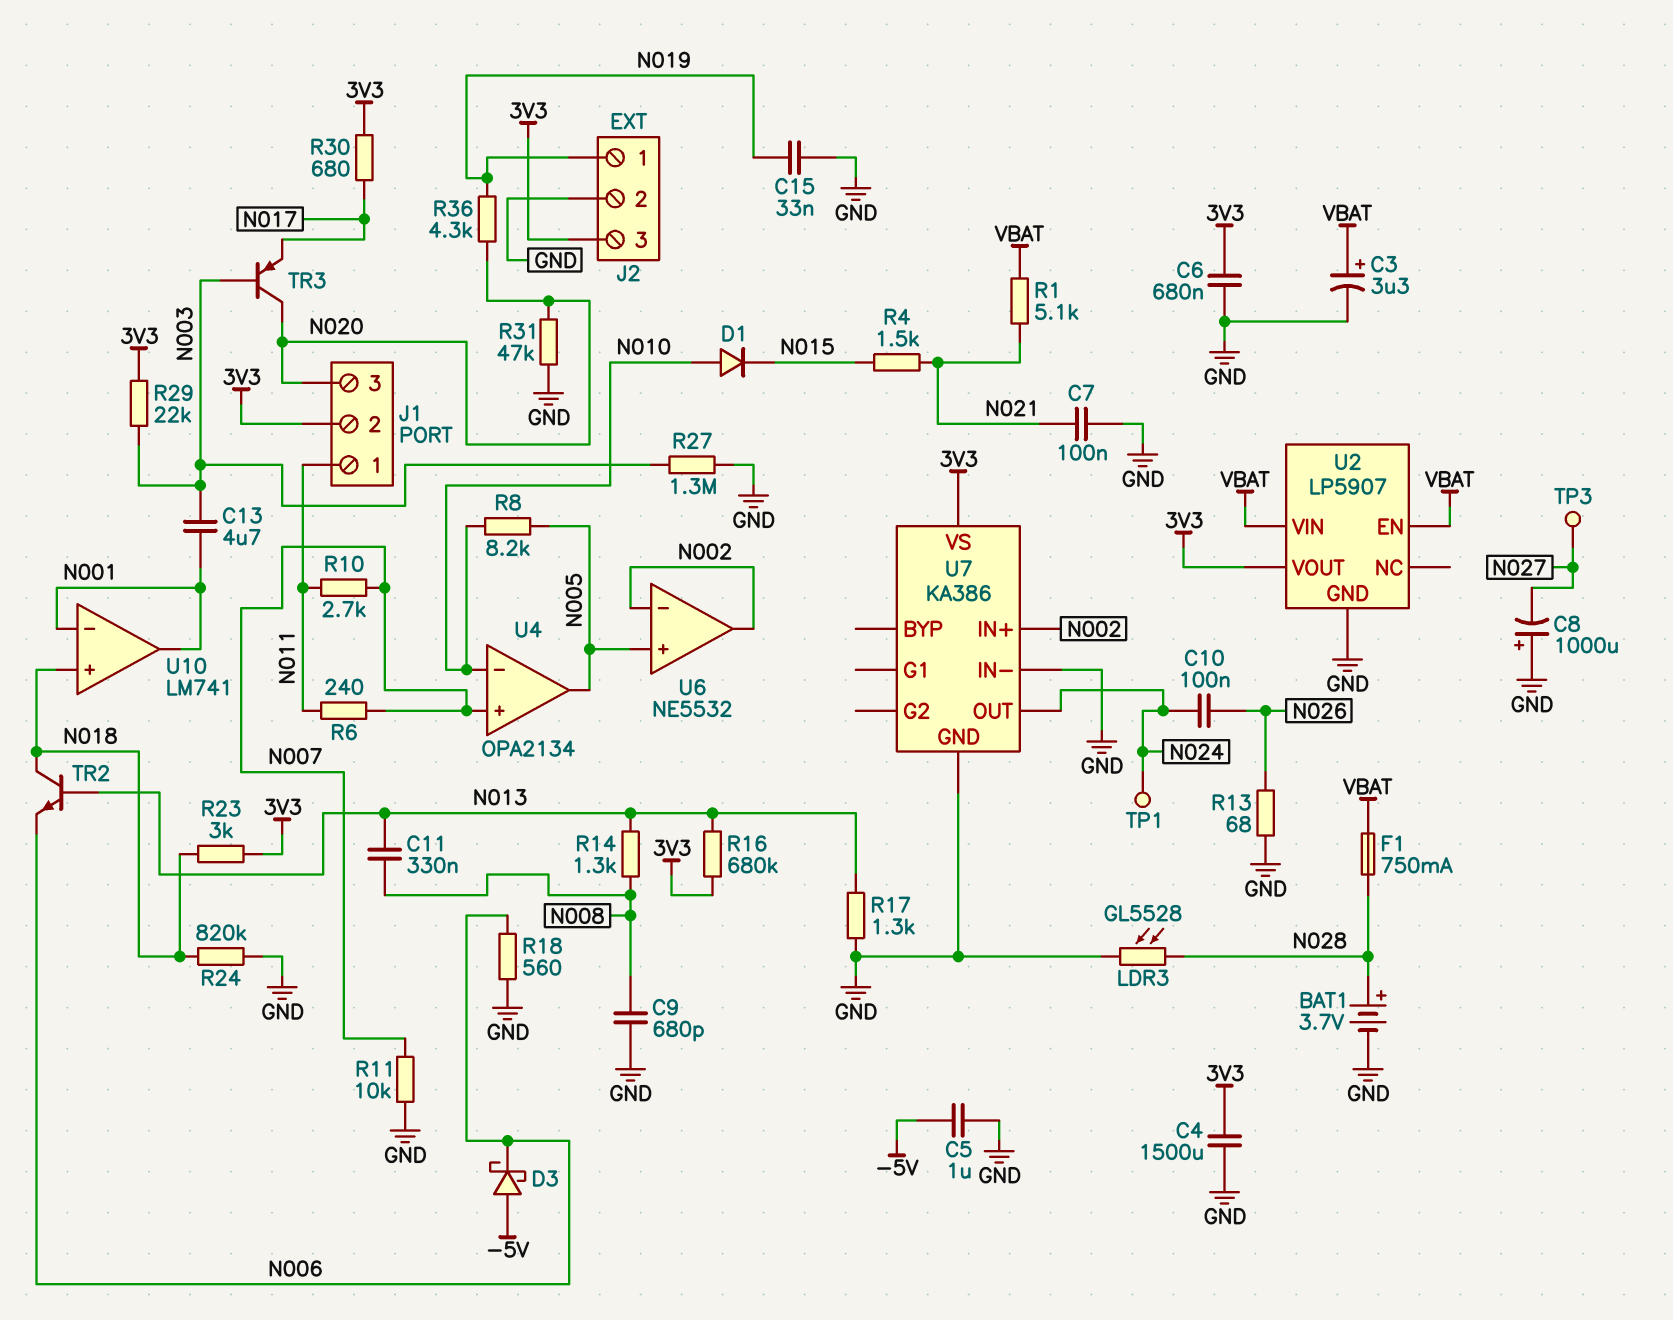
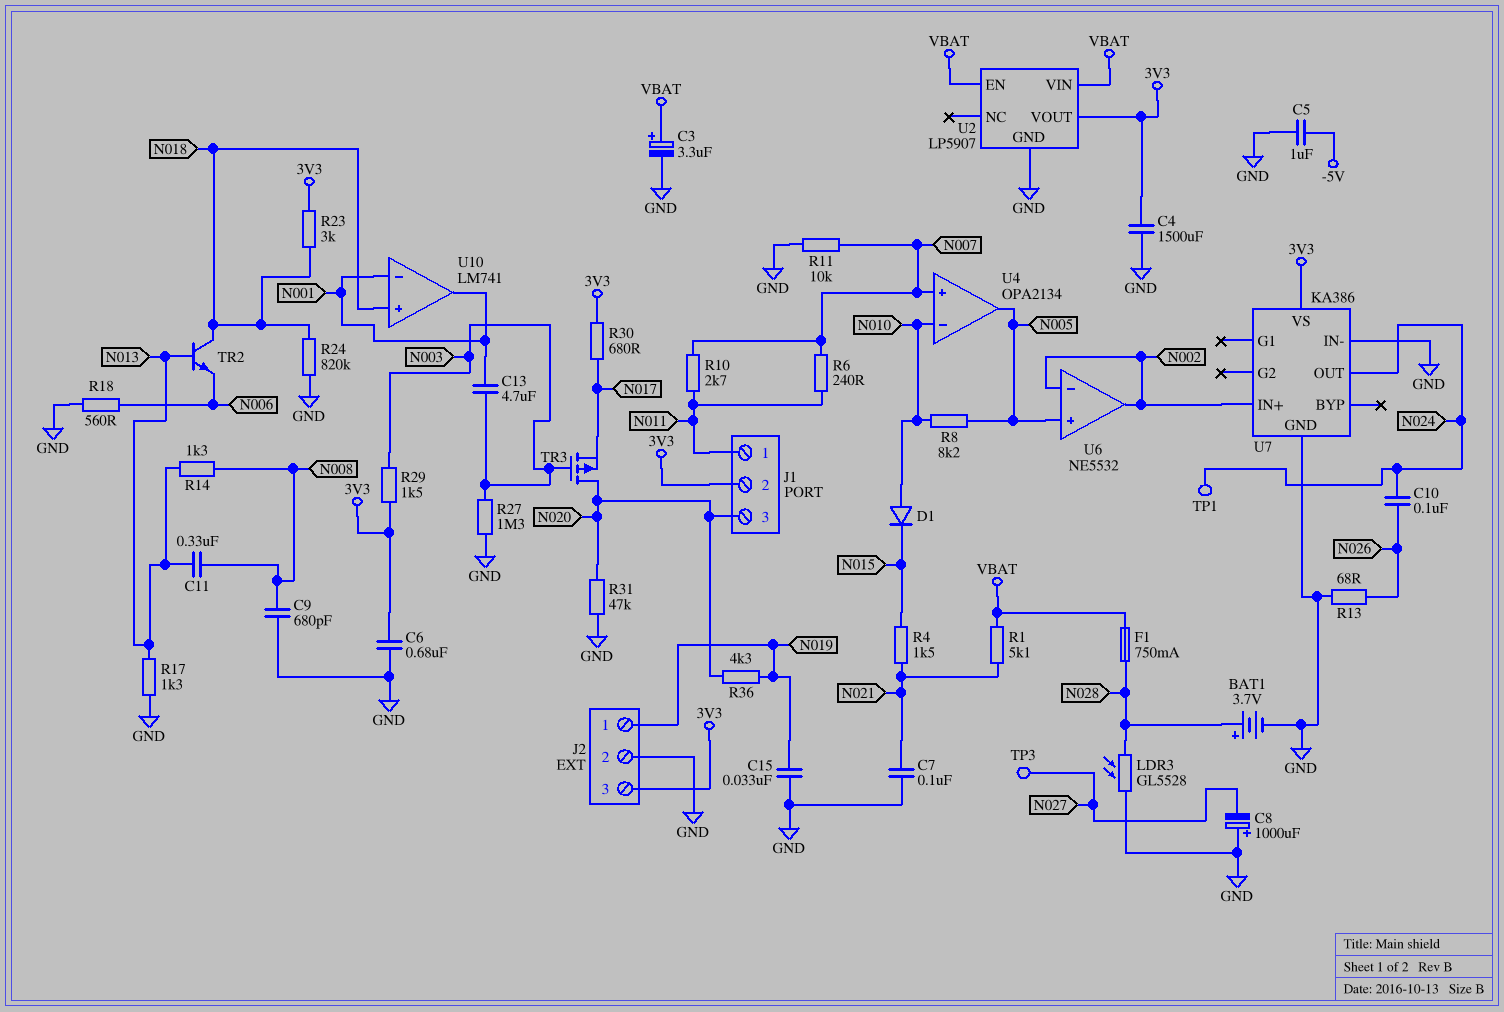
D3: schottky (A -5V, K N006) -> none
R16: 680k (3V3, N013) -> none
R29: 22k (3V3, N003) -> 1.5k (3V3, N003)
TR3: PNP (B N003, C N020, E N017) -> PMOS (G N003, D N020, S N017)

